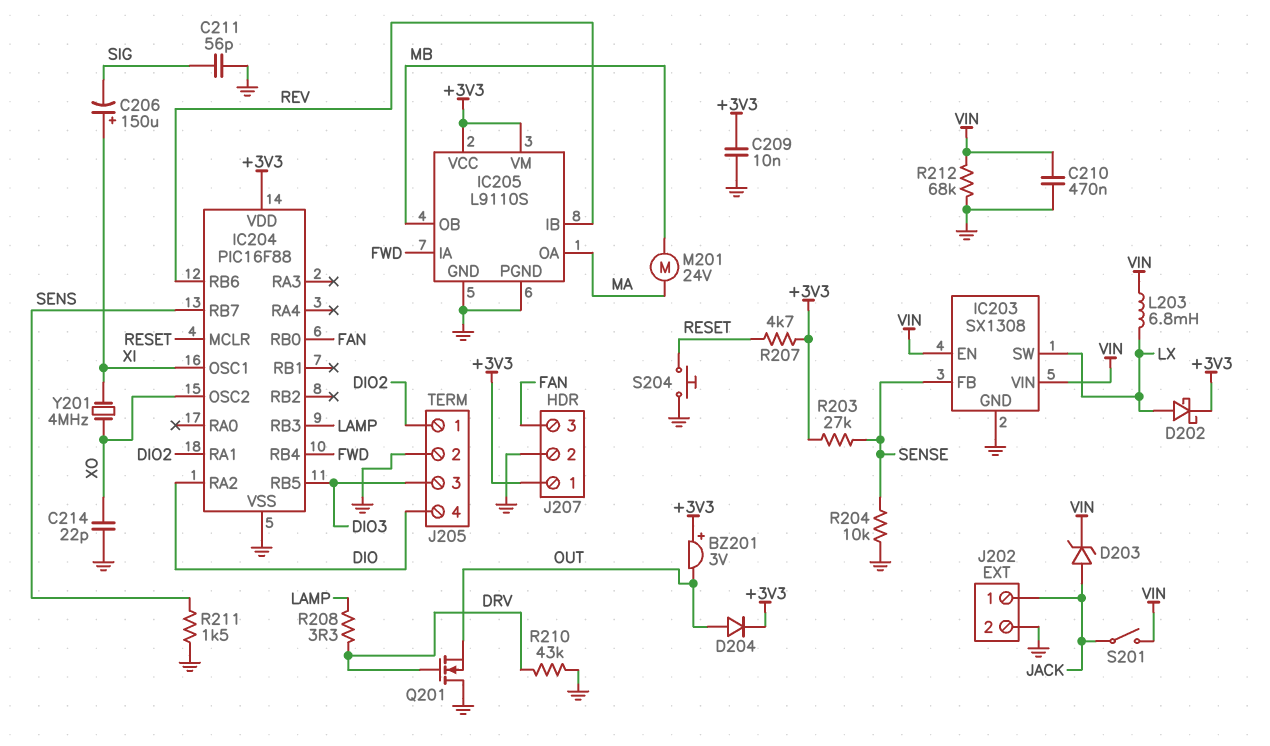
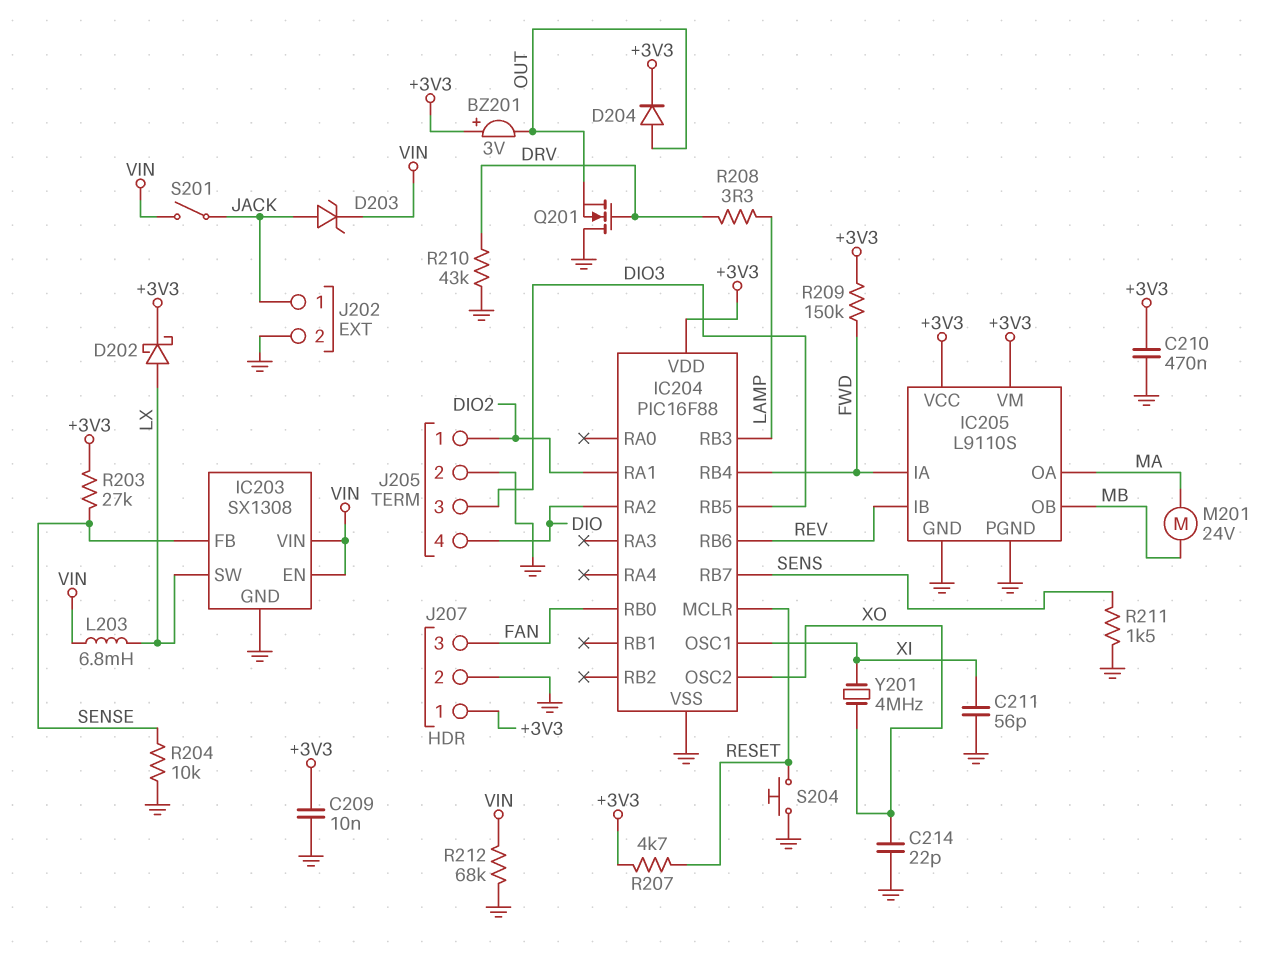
C206: 150uF (plus XI, minus SIG) -> none
C210: 470nF (GND, VIN) -> 470nF (+3V3, GND)
C211: 56pF (GND, SIG) -> 56pF (GND, XI)
R209: none -> 150k (+3V3, FWD)

